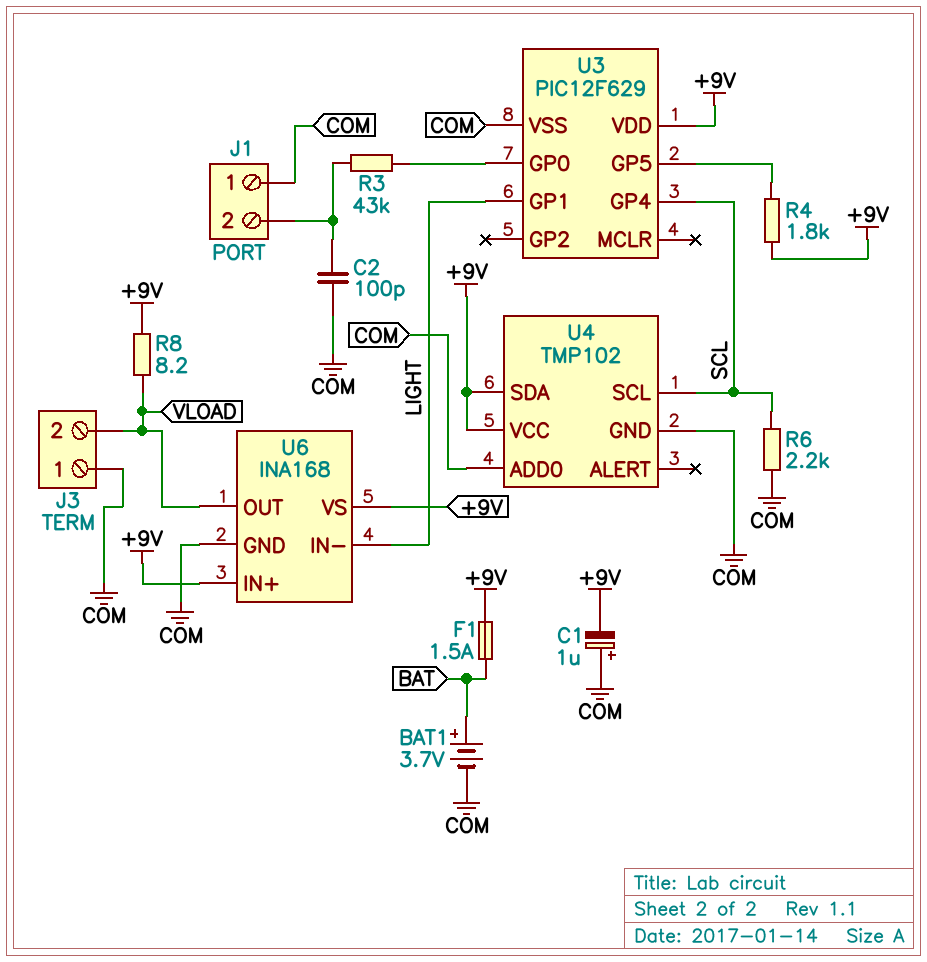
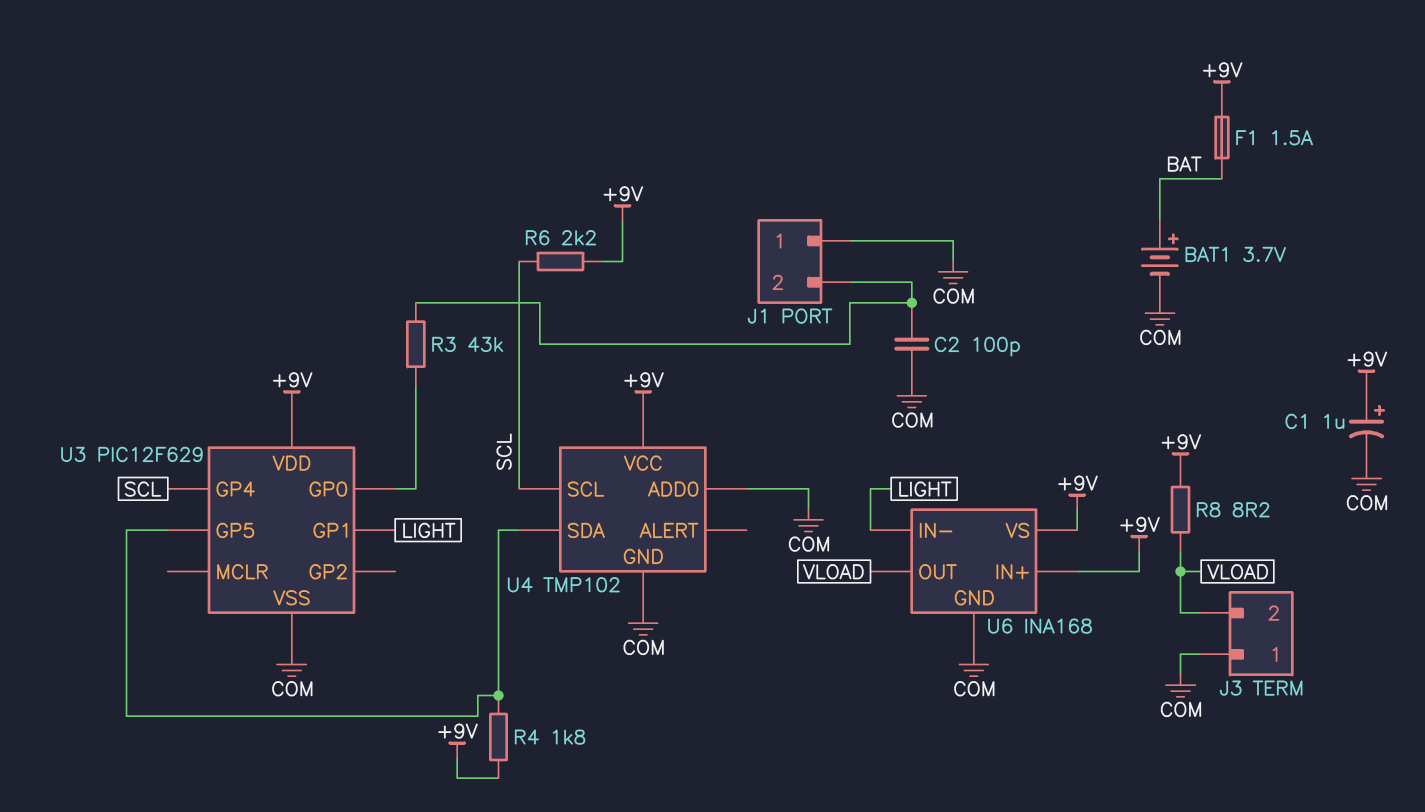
C1: 1uF (plus COM, minus +9V) -> 1uF (plus +9V, minus COM)
R6: 2.2k (COM, SCL) -> 2.2k (+9V, SCL)
U4 pin SDA: +9V -> U3/GP5

